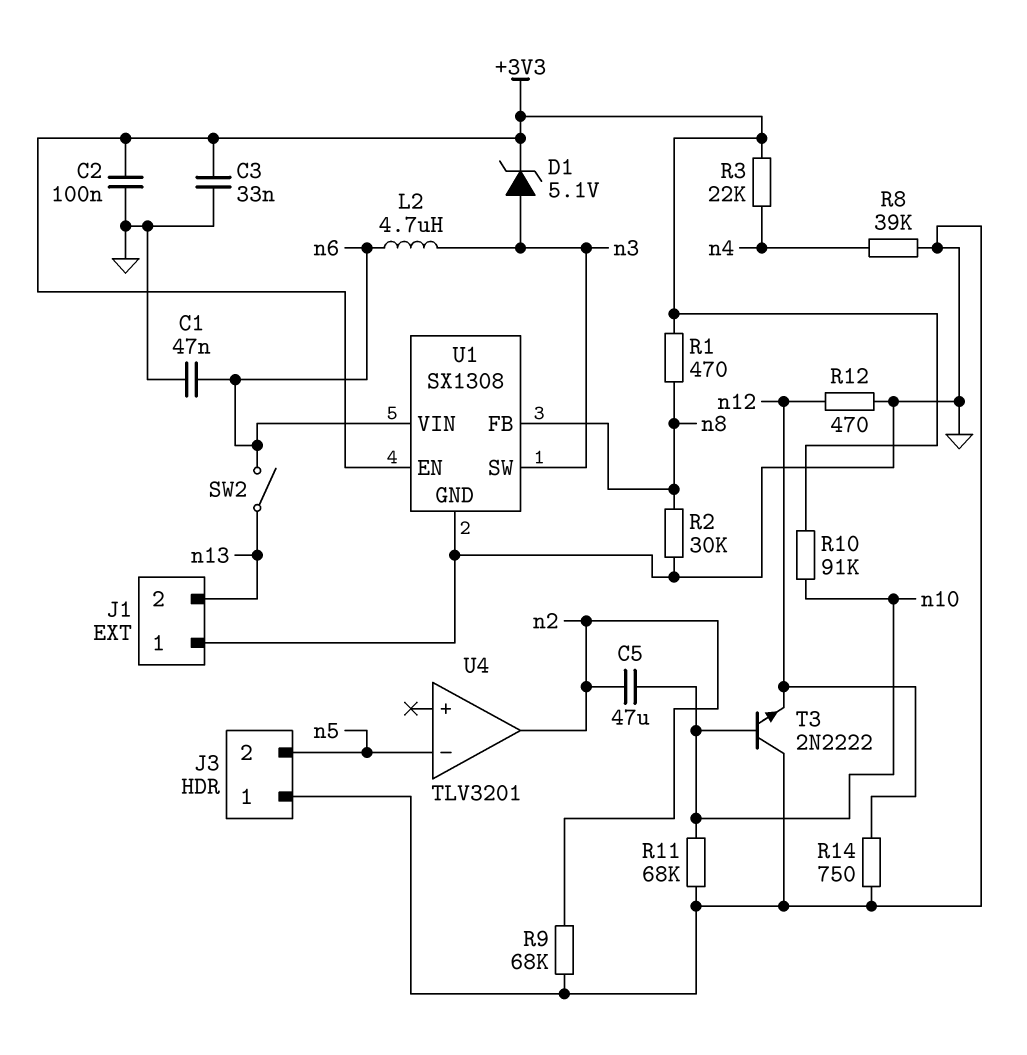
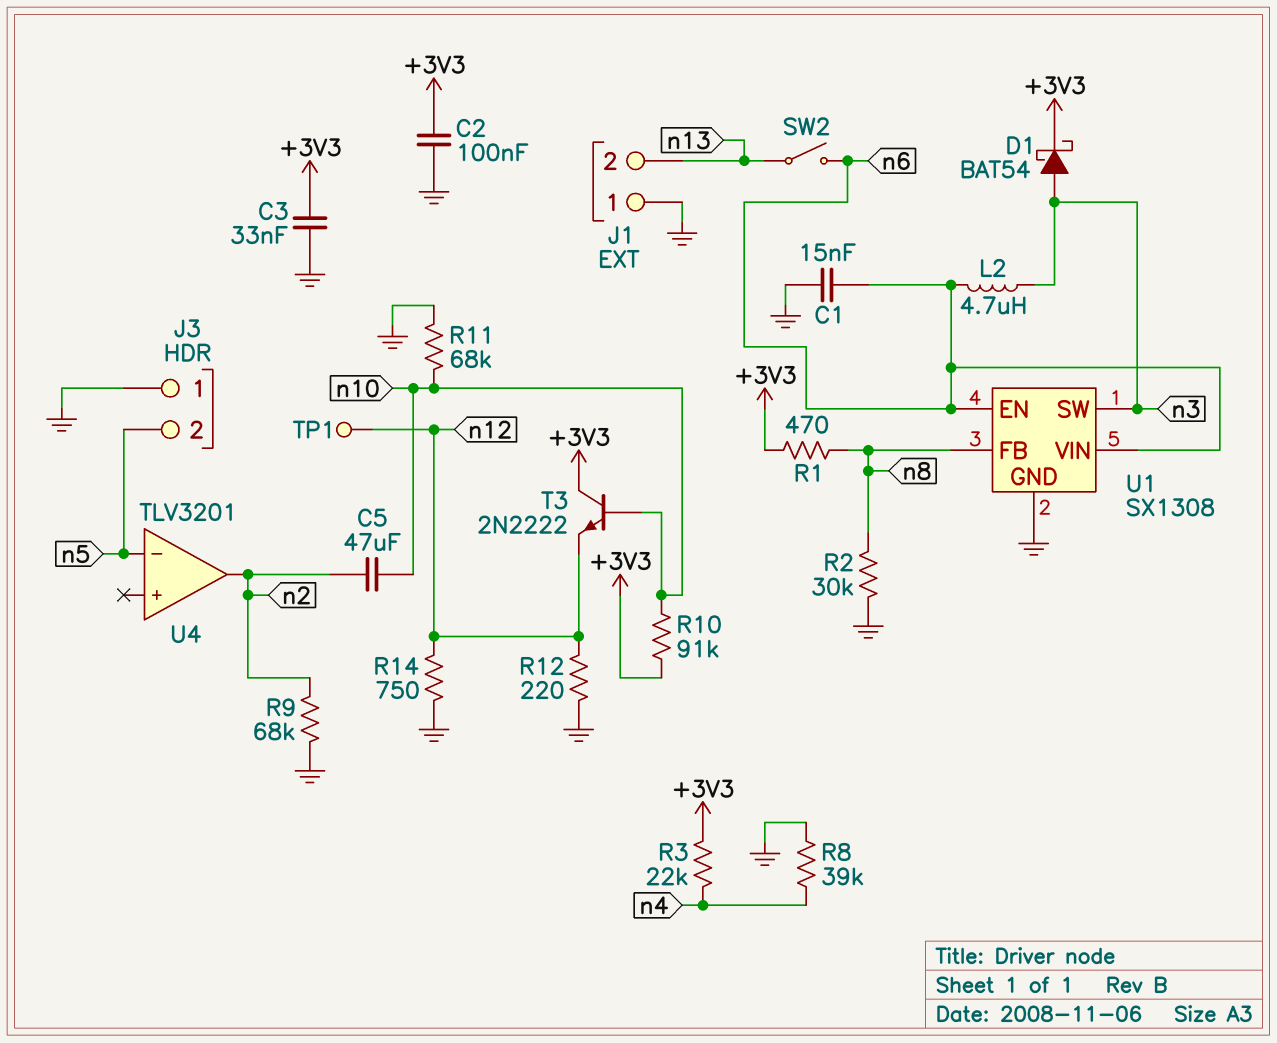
C1: 47nF (GND, n6) -> 15nF (GND, n6)
D1: zener 5.1V (A n3, K +3V3) -> schottky BAT54 (A n3, K +3V3)
R12: 470 (GND, n12) -> 220 (GND, n12)
T3: NPN 2N2222 (B n10, C GND, E n12) -> NPN 2N2222 (B n10, C +3V3, E n12)
TP1: none -> test point (n12)
U1 pin EN: +3V3 -> n6

